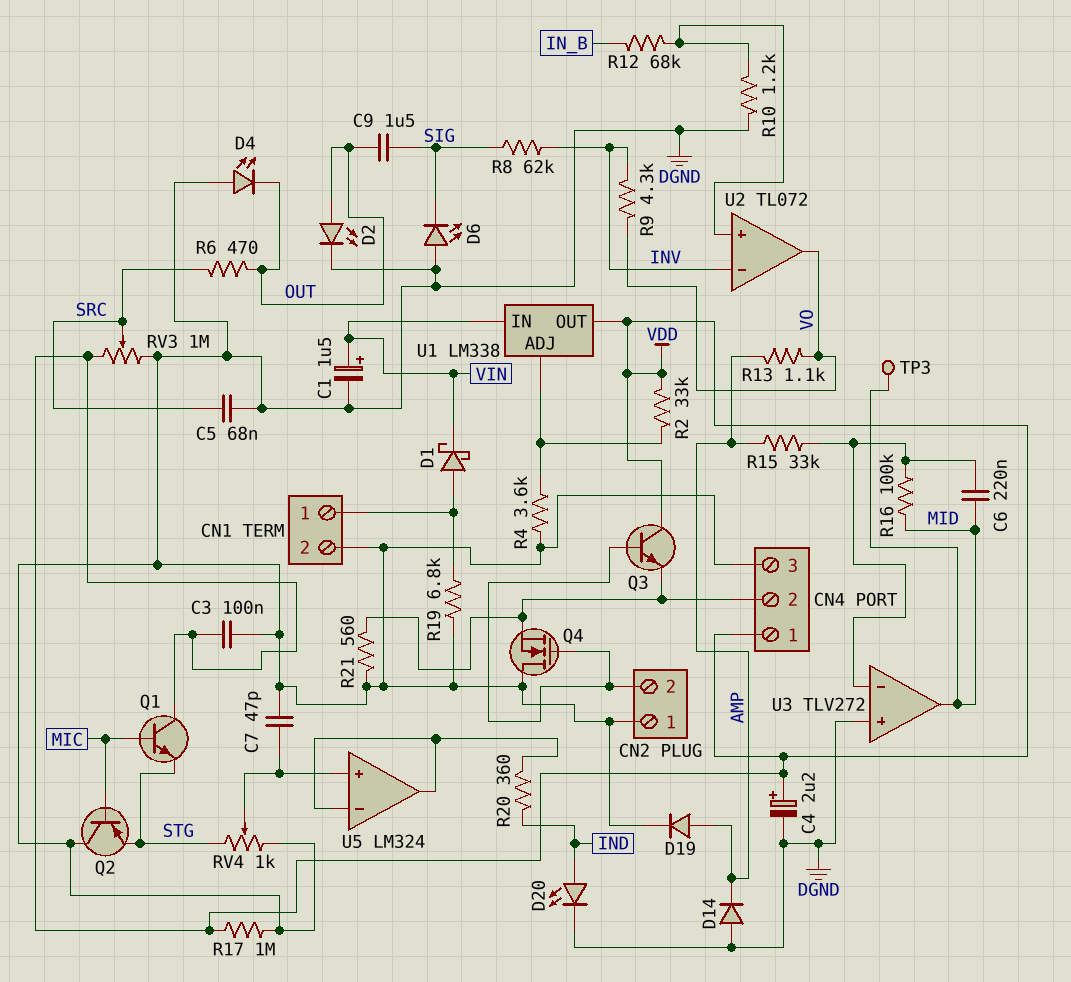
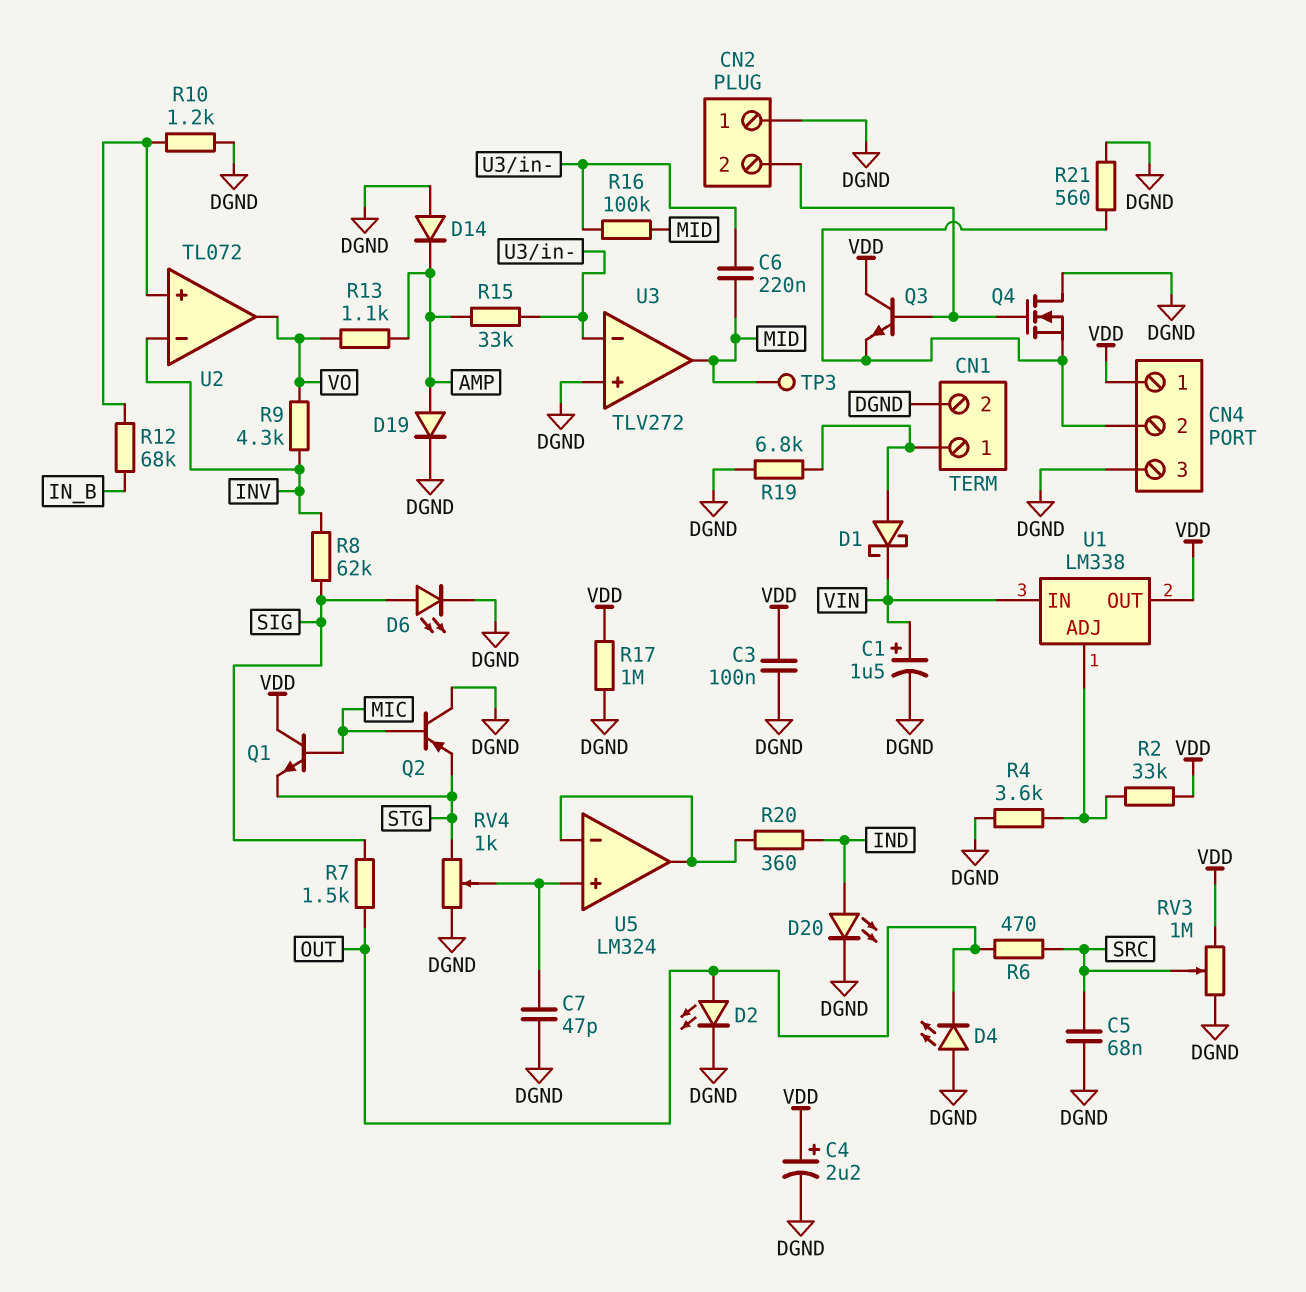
C9: 1.5uF (OUT, SIG) -> none
D6: LED (A DGND, K SIG) -> LED (A SIG, K DGND)
R7: none -> 1.5k (OUT, SIG)

